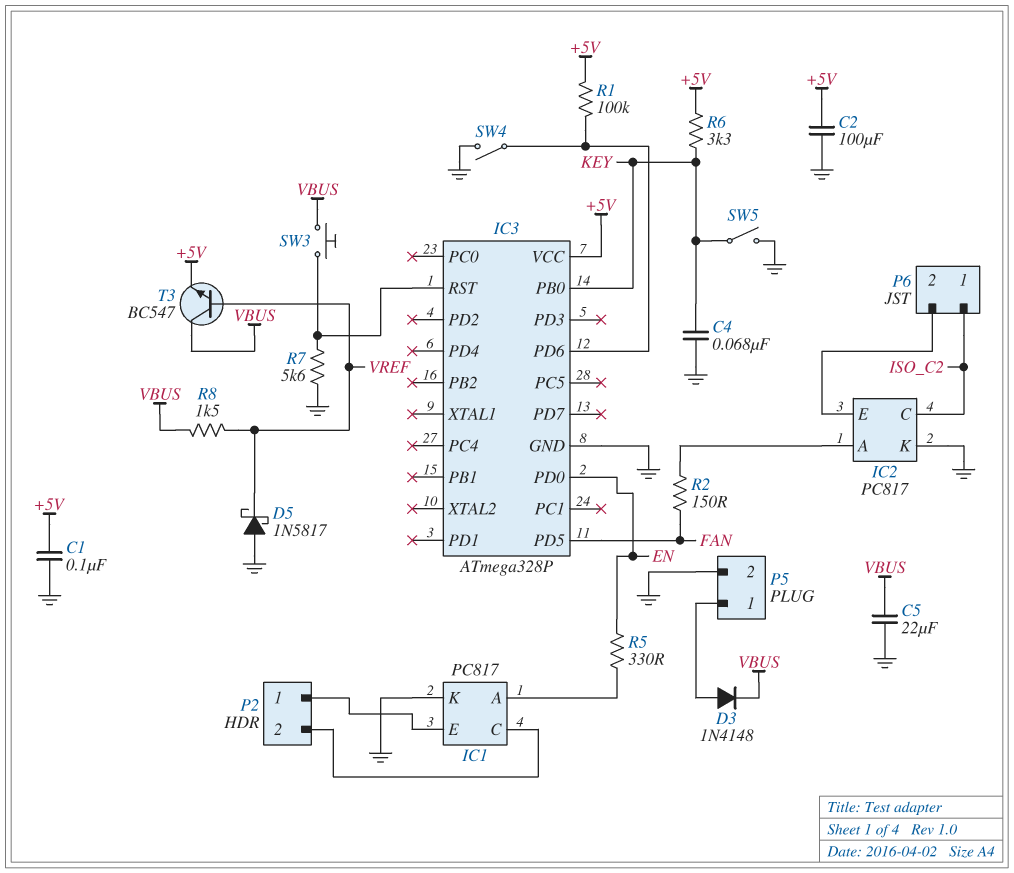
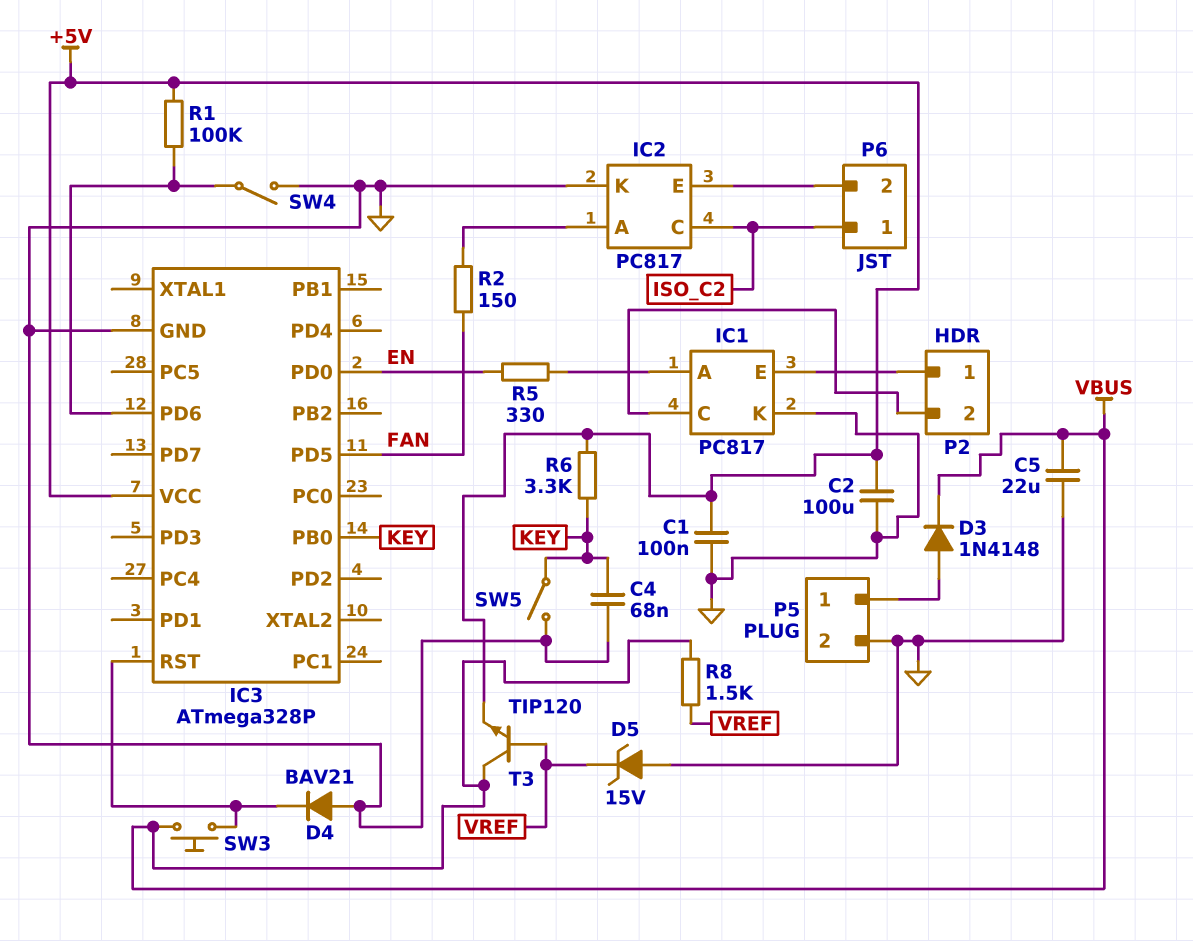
D4: none -> diode BAV21 (A GND, K IC3/RST)
D5: schottky 1N5817 (A GND, K VREF) -> zener 15V (A GND, K VREF)
R7: 5.6k (GND, IC3/RST) -> none
T3: NPN BC547 (B VREF, C VBUS, E +5V) -> NPN TIP120 (B VREF, C VBUS, E +5V)

